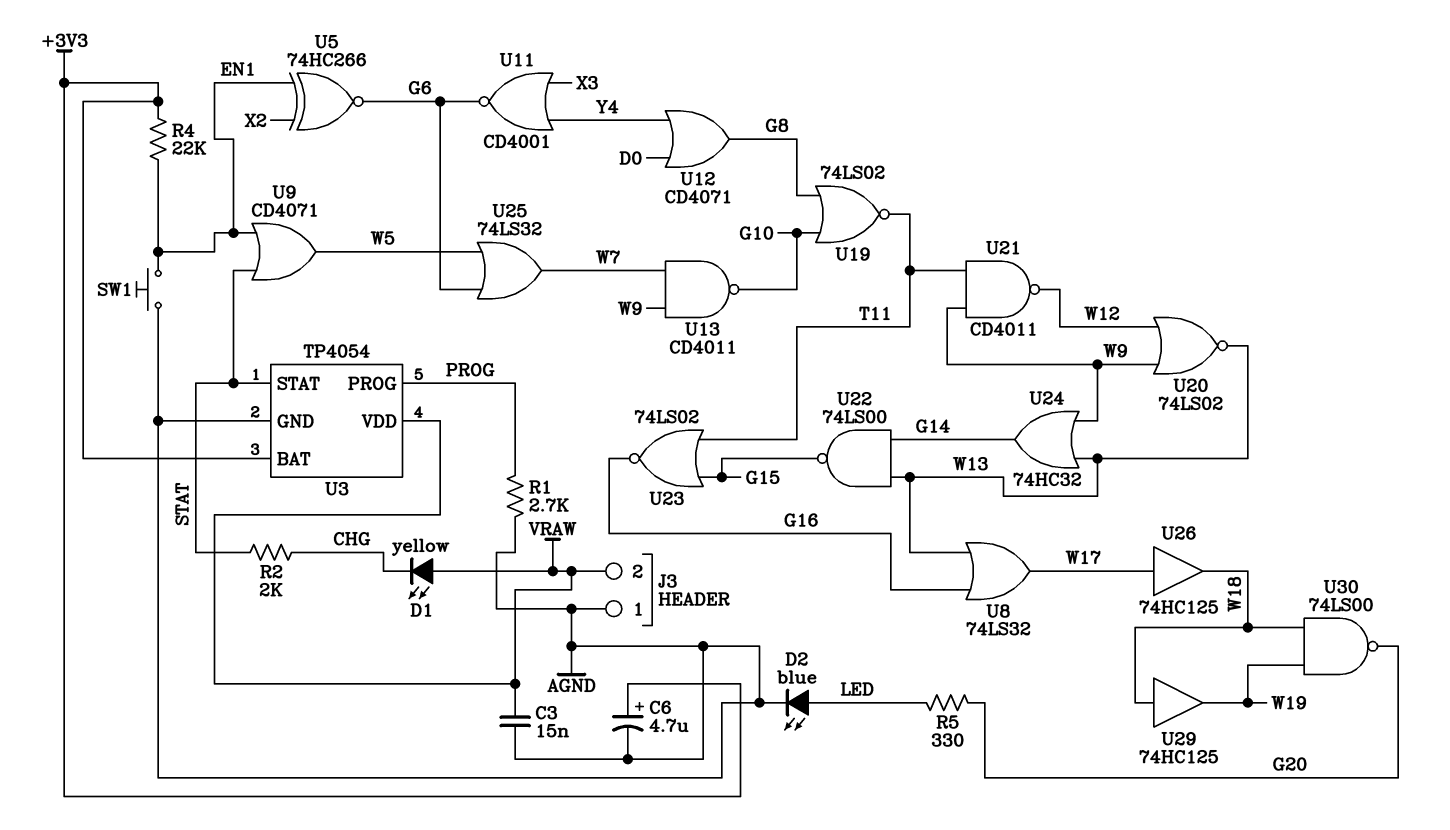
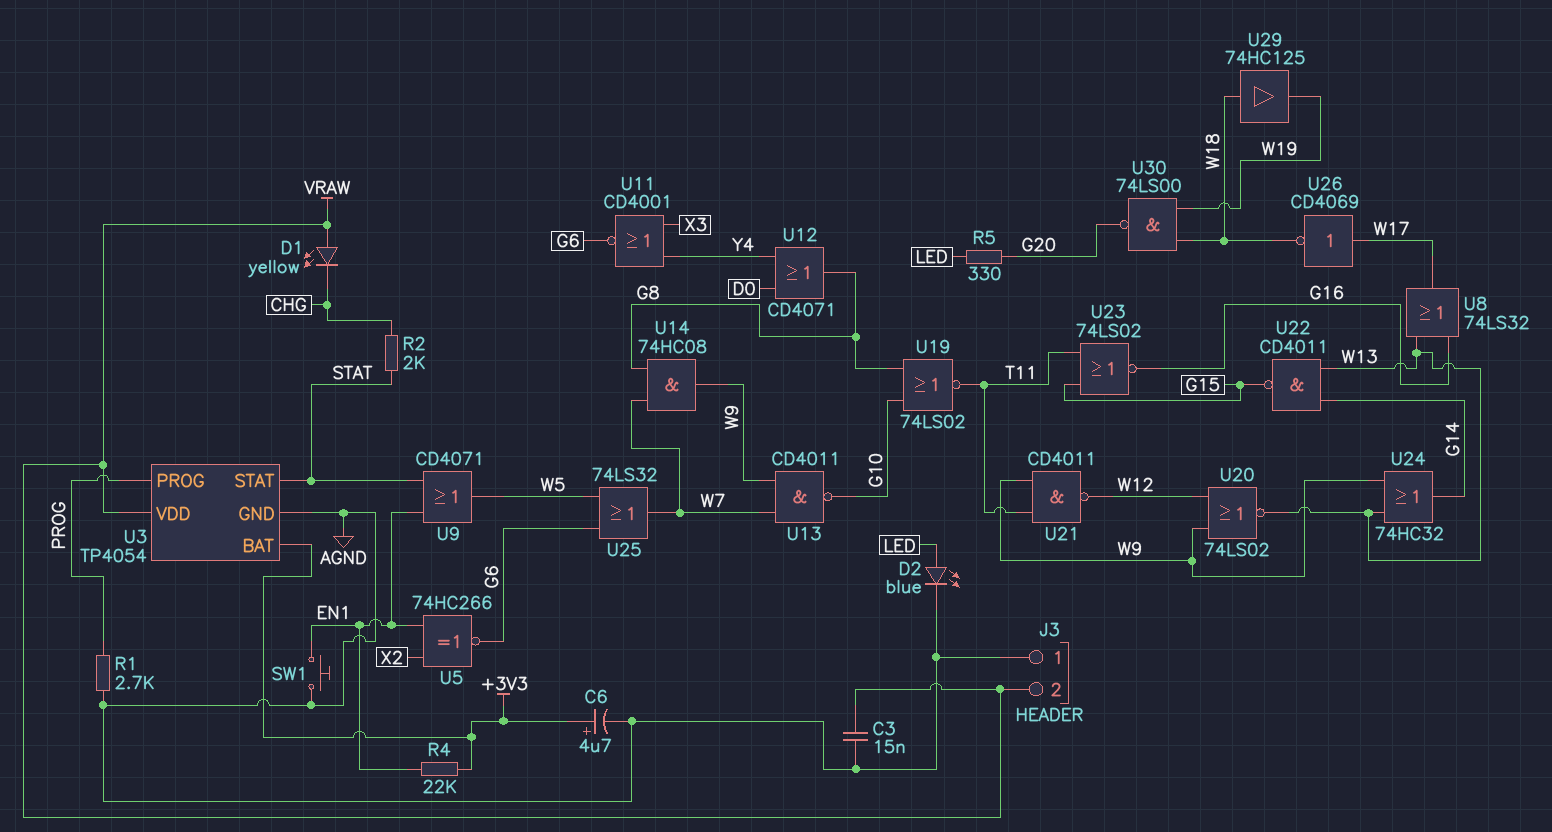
U14: none -> AND 74HC08 (in G8, in W7, out W9)
U22: NAND 74LS00 (in G14, in W13, out G15) -> NAND CD4011 (in G14, in W13, out G15)
U26: buffer 74HC125 (in W17, out W18) -> NOT CD4069 (in W17, out W18)

